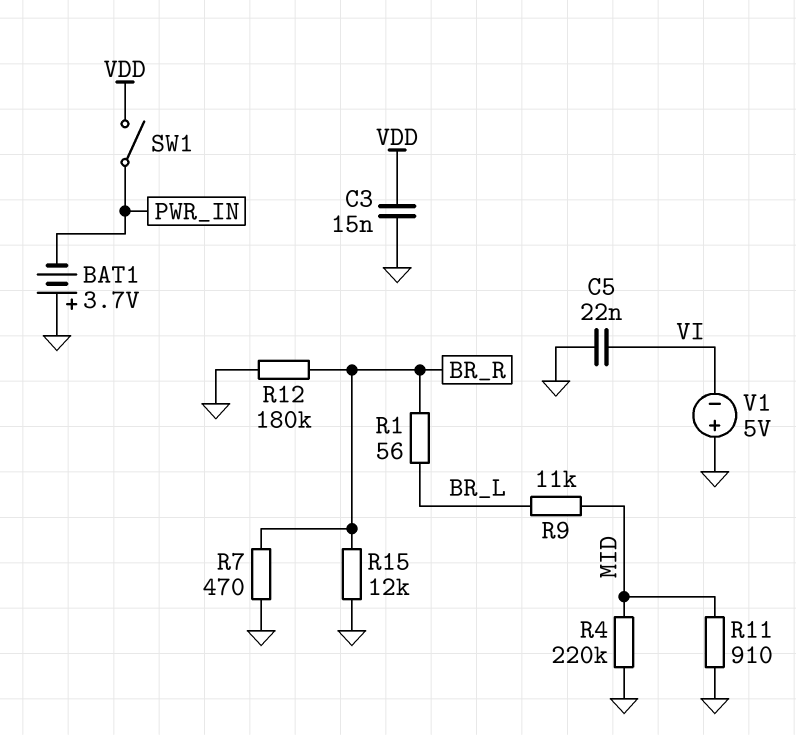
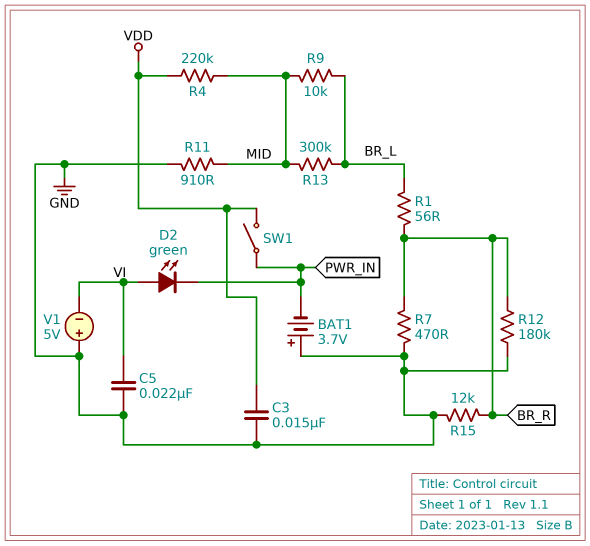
D2: none -> LED green (A VI, K PWR_IN)
R4: 220k (GND, MID) -> 220k (MID, VDD)
R9: 11k (BR_L, MID) -> 10k (BR_L, MID)
R13: none -> 300k (BR_L, MID)

